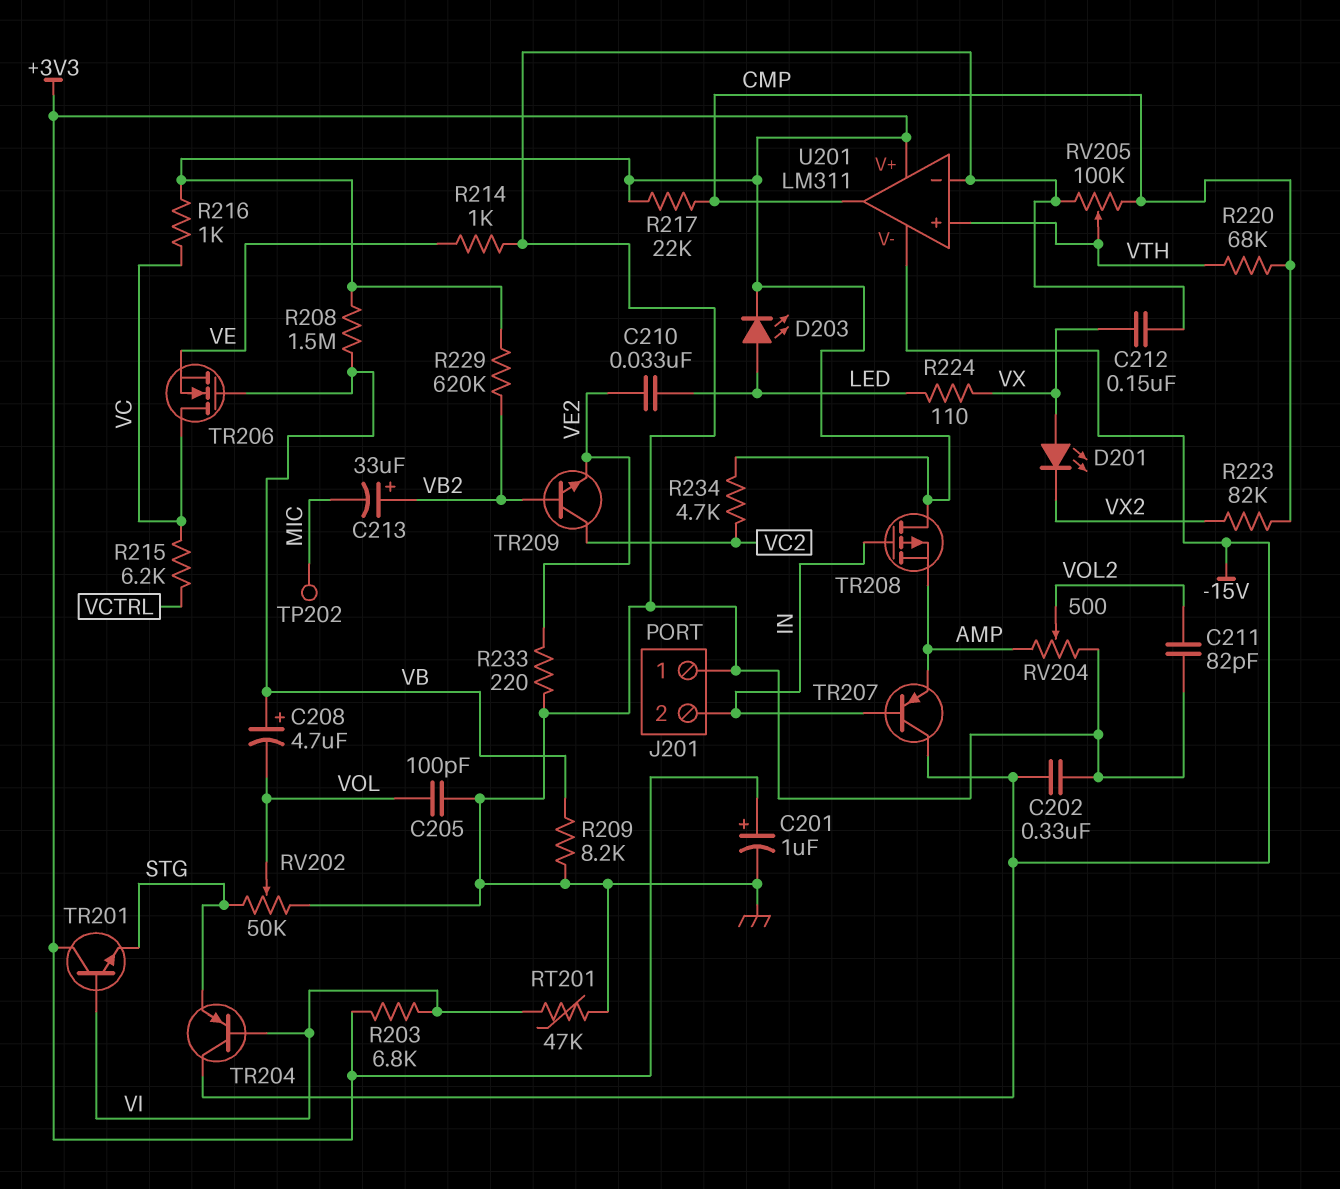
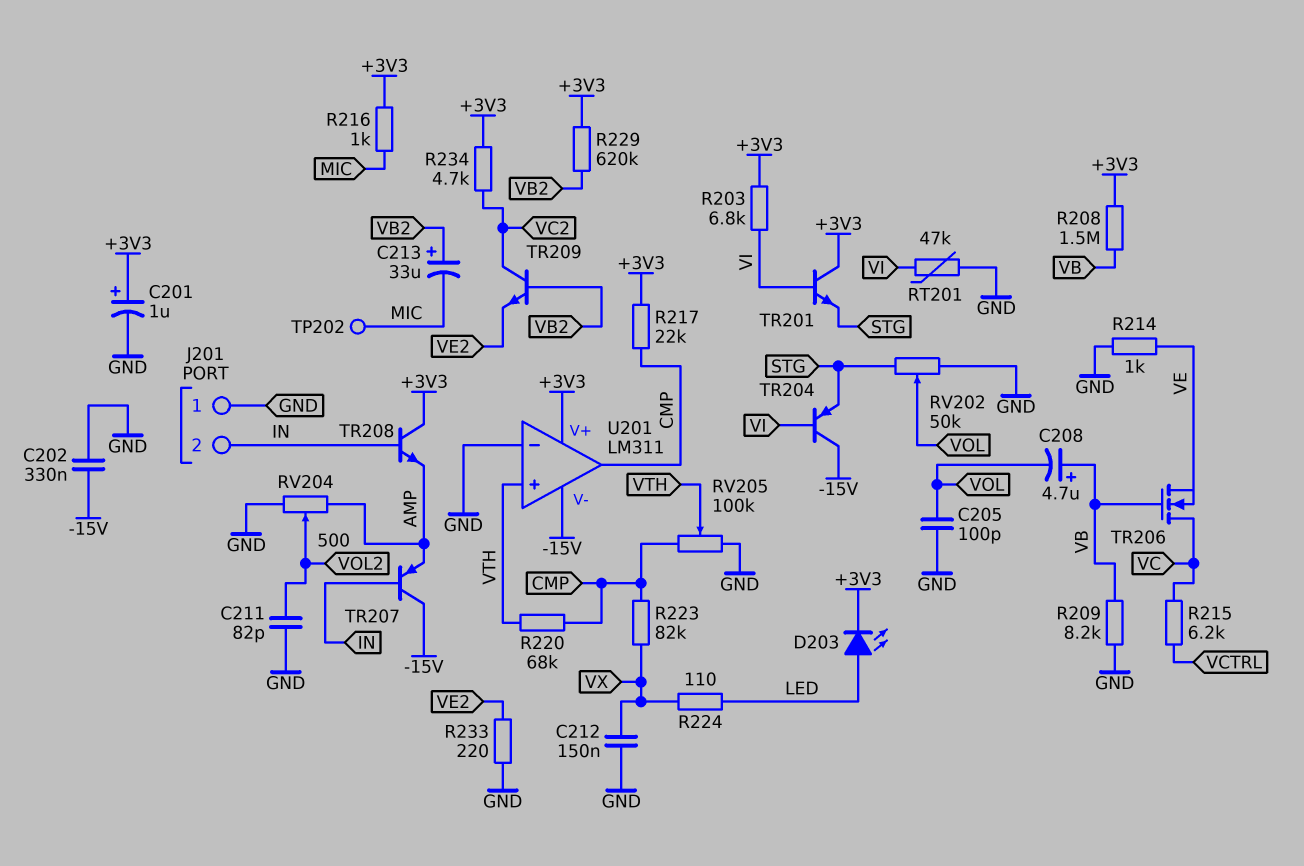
C210: 33nF (LED, VE2) -> none
D201: LED (A VX, K VX2) -> none
R216: 1k (+3V3, VC) -> 1k (+3V3, MIC)
R223: 82k (CMP, VX2) -> 82k (CMP, VX)
TR208: PMOS (G IN, D +3V3, S AMP) -> NPN (B IN, C +3V3, E AMP)

